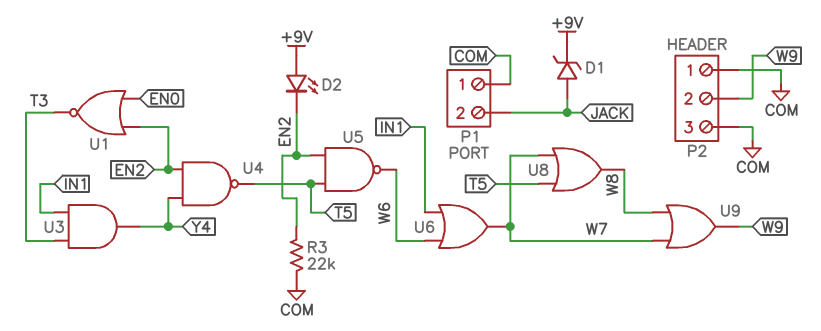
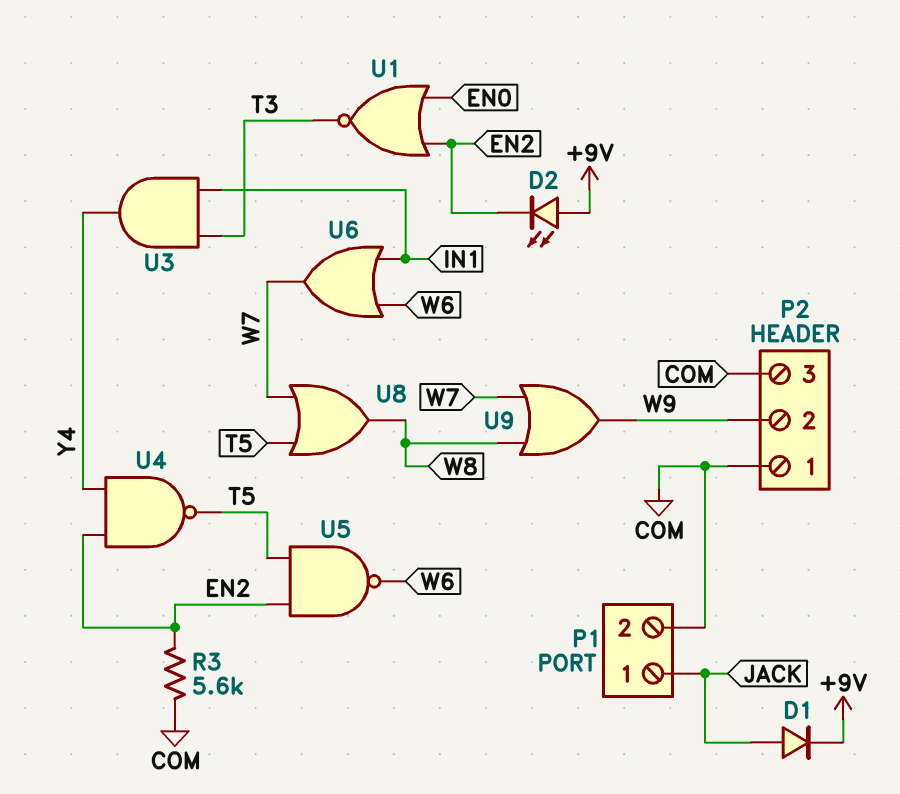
D1: zener (A JACK, K +9V) -> diode (A JACK, K +9V)
P1 pin 1: COM -> JACK
P1 pin 2: JACK -> COM
R3: 22k (COM, EN2) -> 5.6k (COM, EN2)

